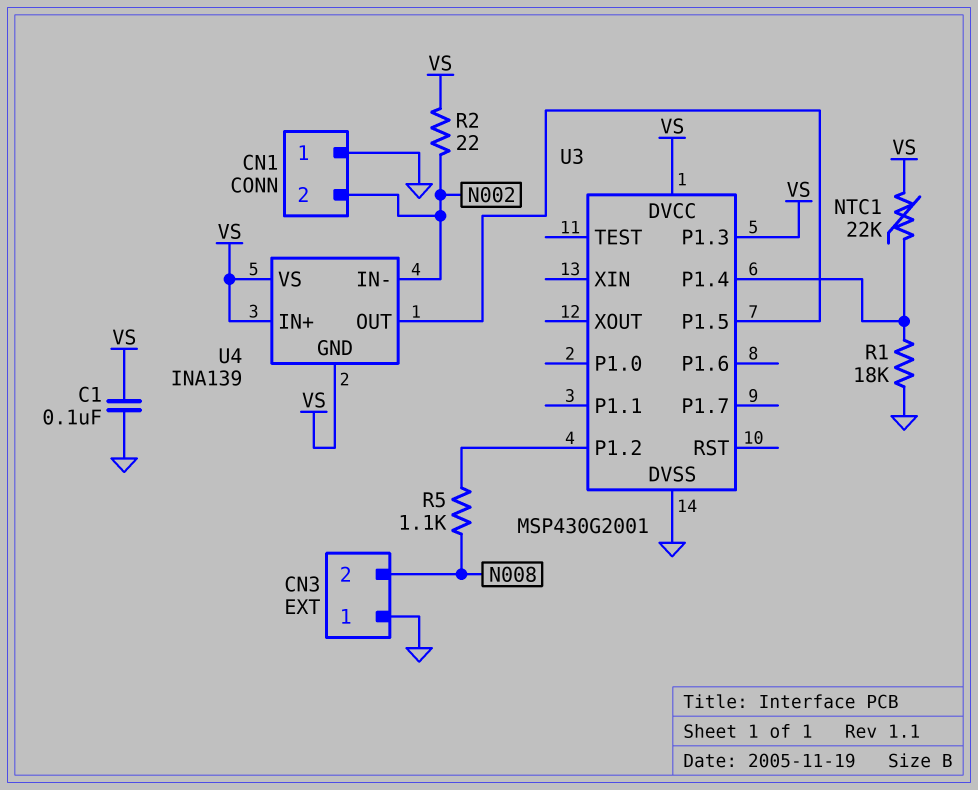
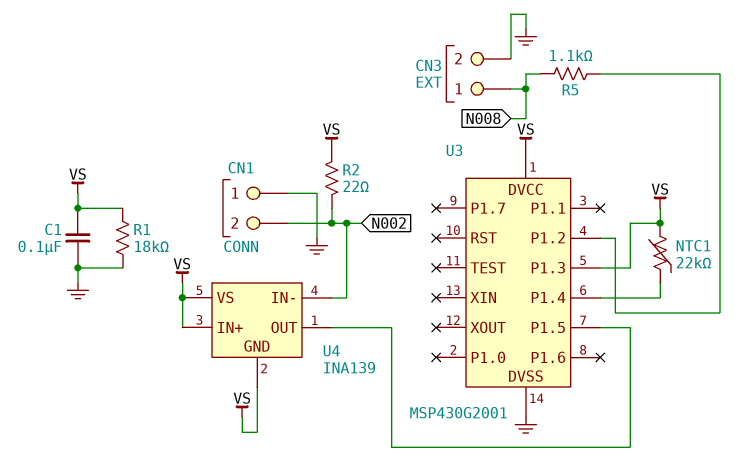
CN3 pin 1: GND -> N008
CN3 pin 2: N008 -> GND
R1: 18k (GND, U3/P1.4) -> 18k (GND, VS)

